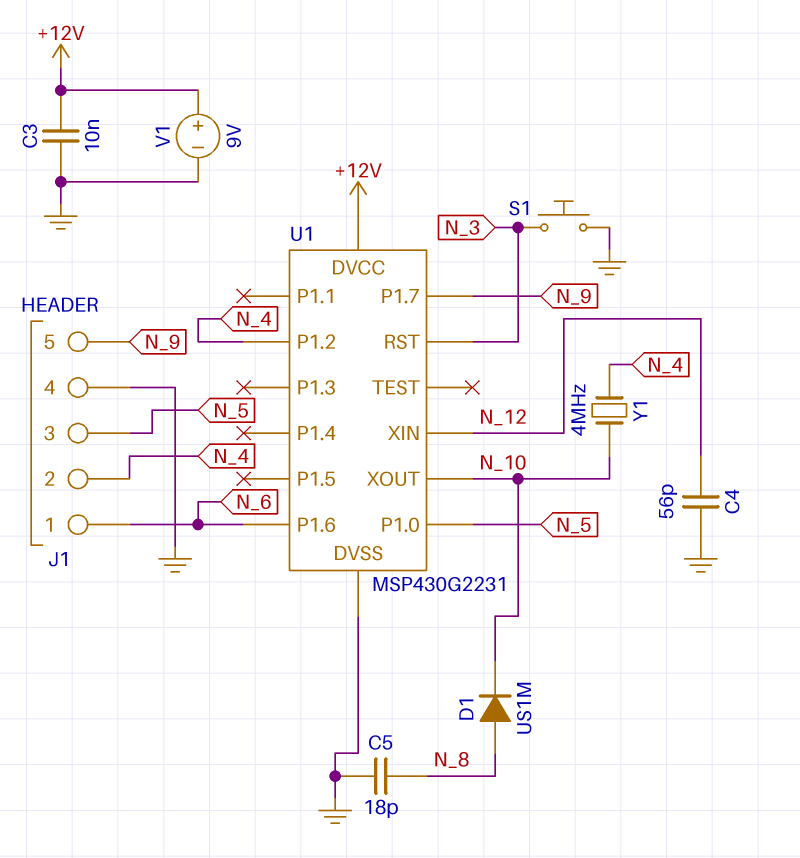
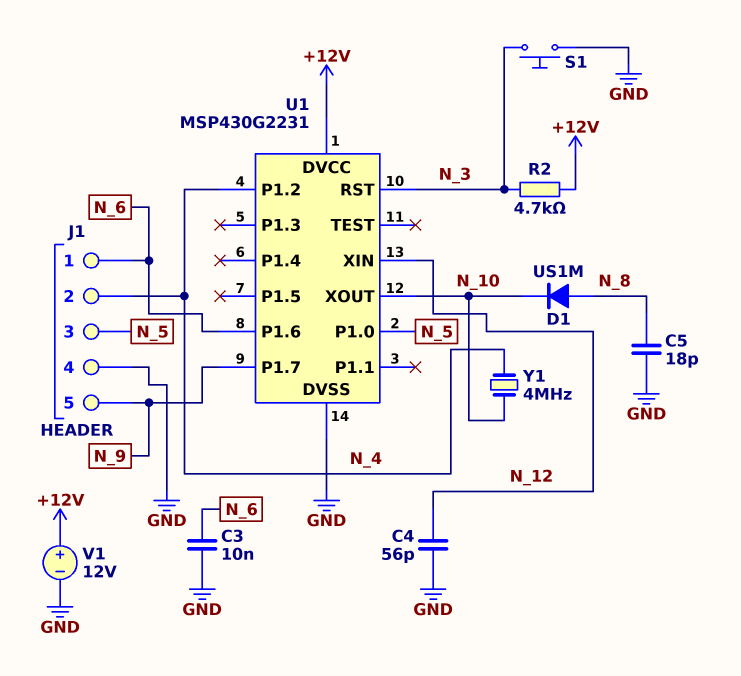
C3: 10nF (+12V, GND) -> 10nF (GND, N_6)
R2: none -> 4.7k (+12V, N_3)
V1: 9V (plus +12V, minus GND) -> 12V (plus +12V, minus GND)

